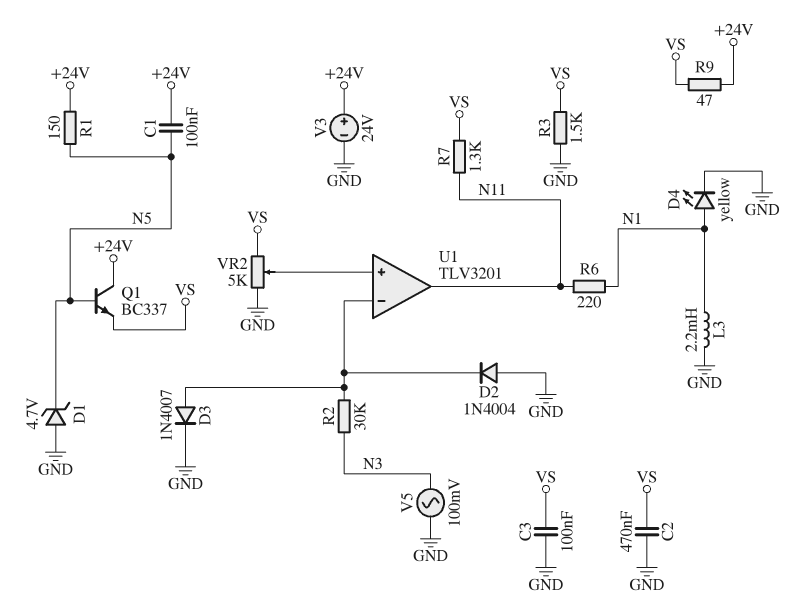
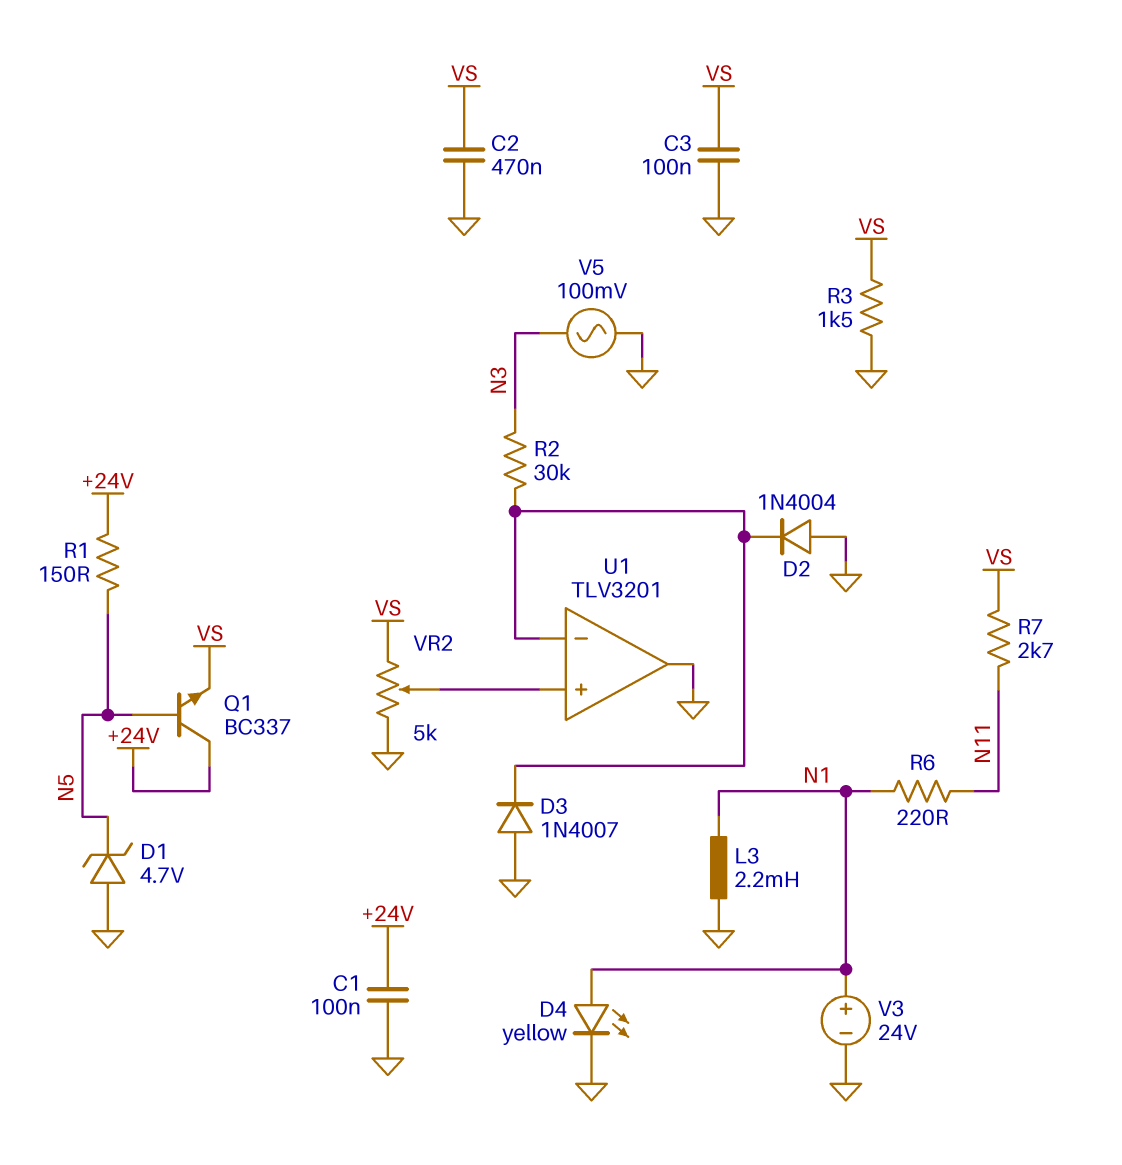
C1: 100nF (+24V, N5) -> 100nF (+24V, GND)
D3: diode 1N4007 (A U1/in-, K GND) -> diode 1N4007 (A GND, K U1/in-)
R7: 1.3k (N11, VS) -> 2.7k (N11, VS)
R9: 47 (+24V, VS) -> none
U1 pin out: N11 -> GND
V3: 24V (plus +24V, minus GND) -> 24V (plus N1, minus GND)

